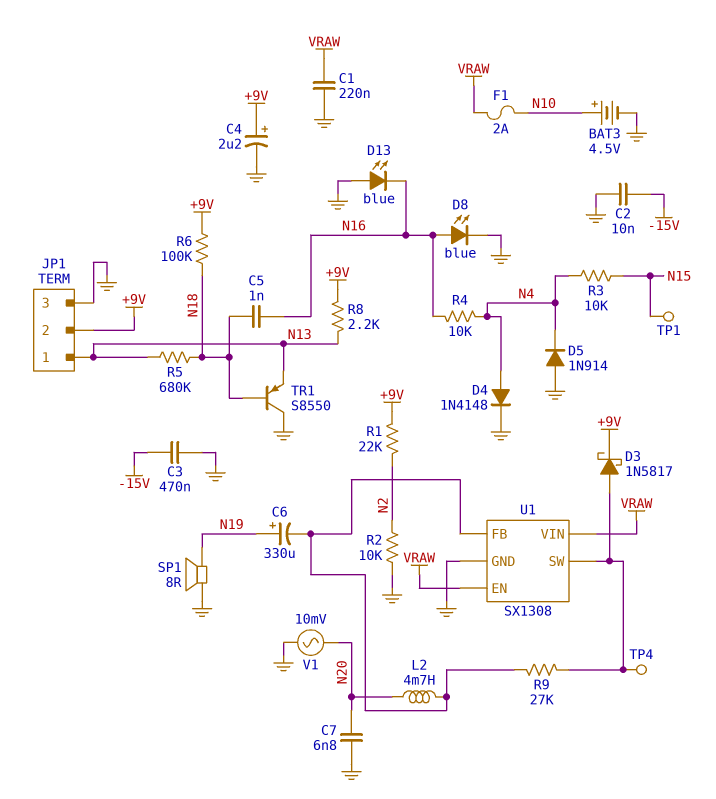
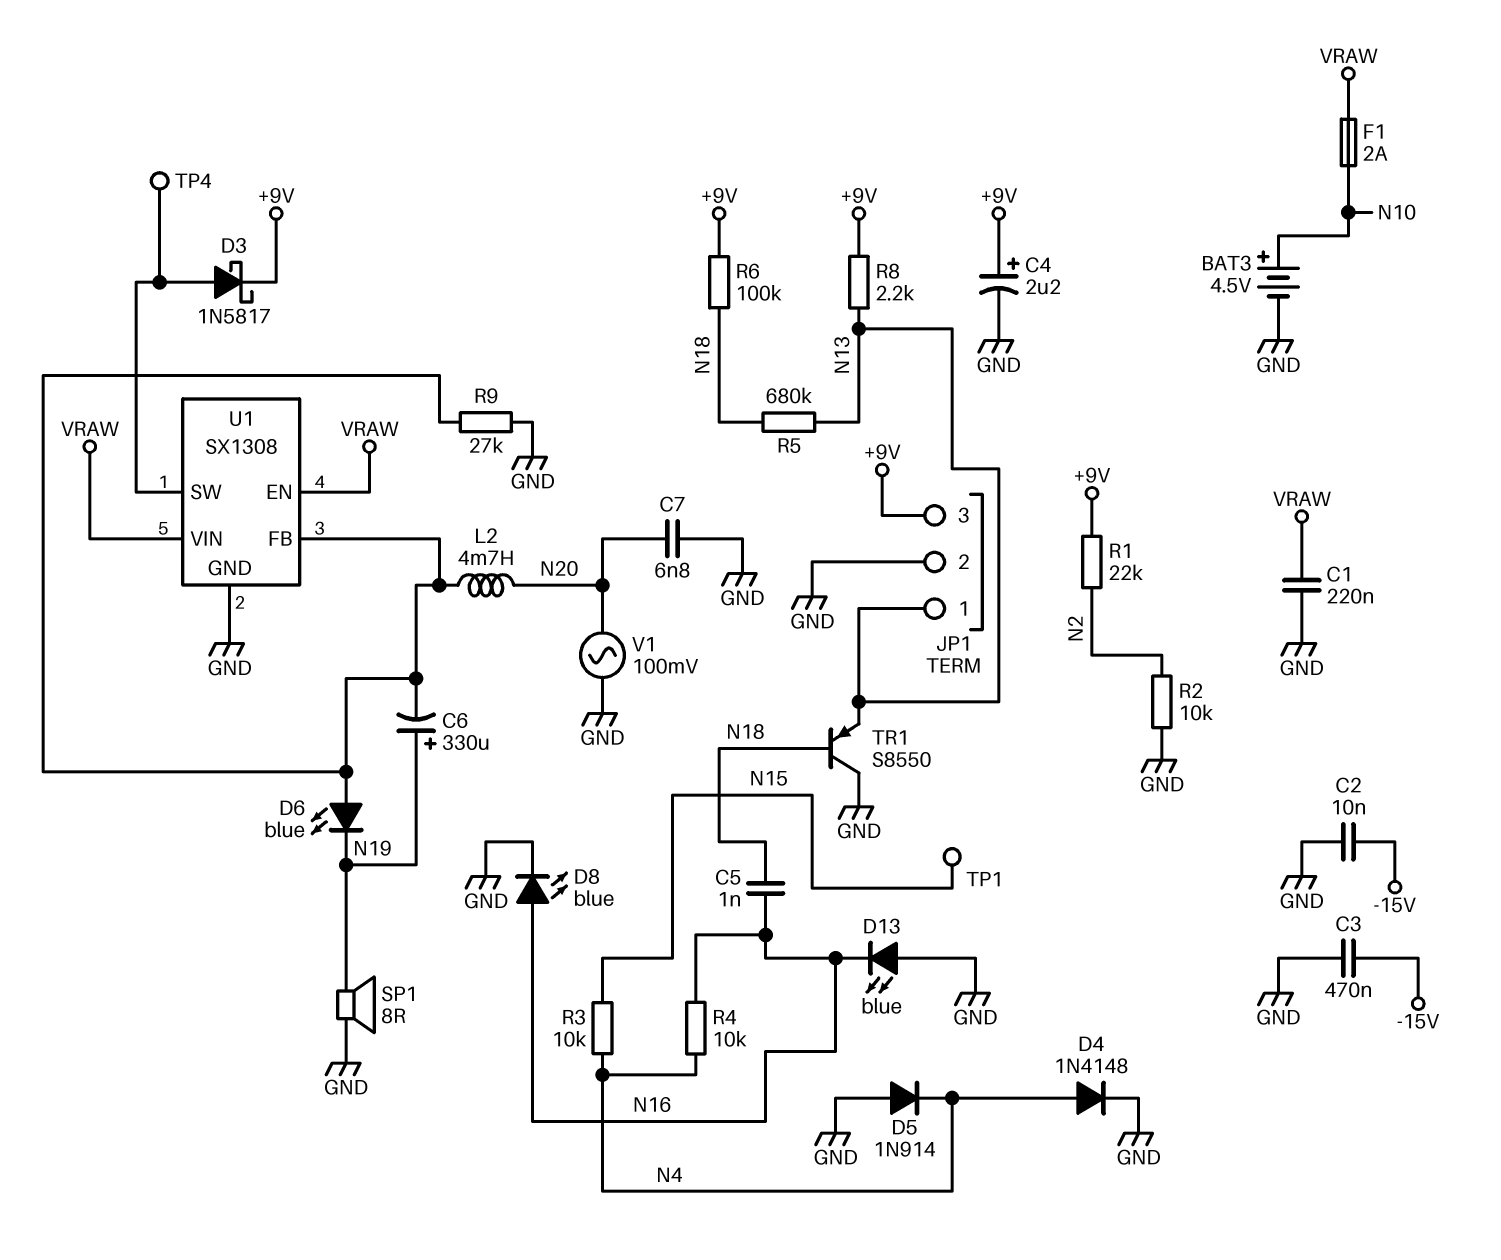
D6: none -> LED blue (A U1/FB, K N19)
JP1 pin 2: +9V -> GND
JP1 pin 3: GND -> +9V
R9: 27k (U1/FB, U1/SW) -> 27k (GND, U1/FB)
V1: AC 10mV (GND, N20) -> AC 100mV (GND, N20)

